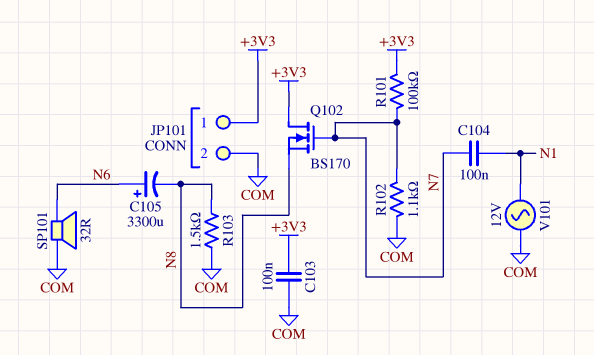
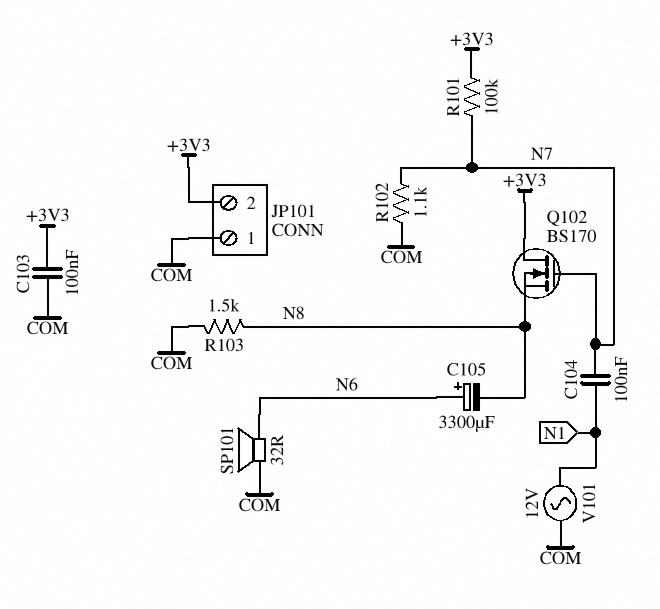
JP101 pin 1: +3V3 -> COM
JP101 pin 2: COM -> +3V3

